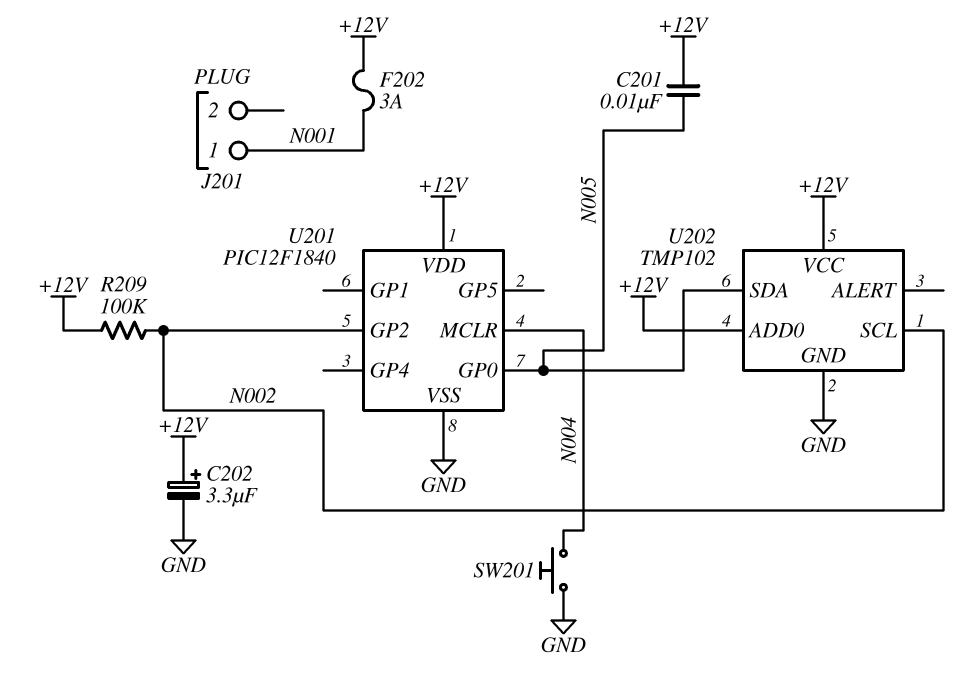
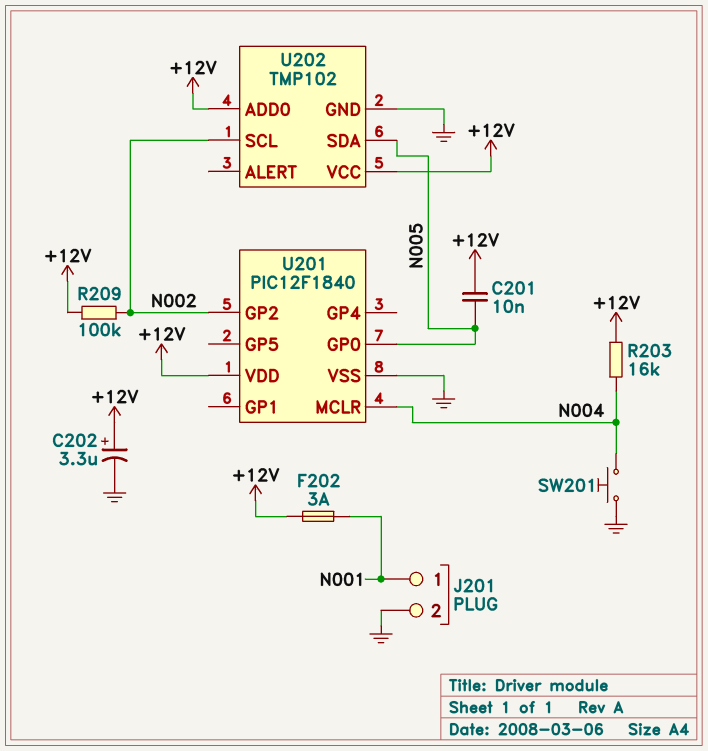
J201 pin 2: none -> GND
R203: none -> 16k (+12V, N004)

